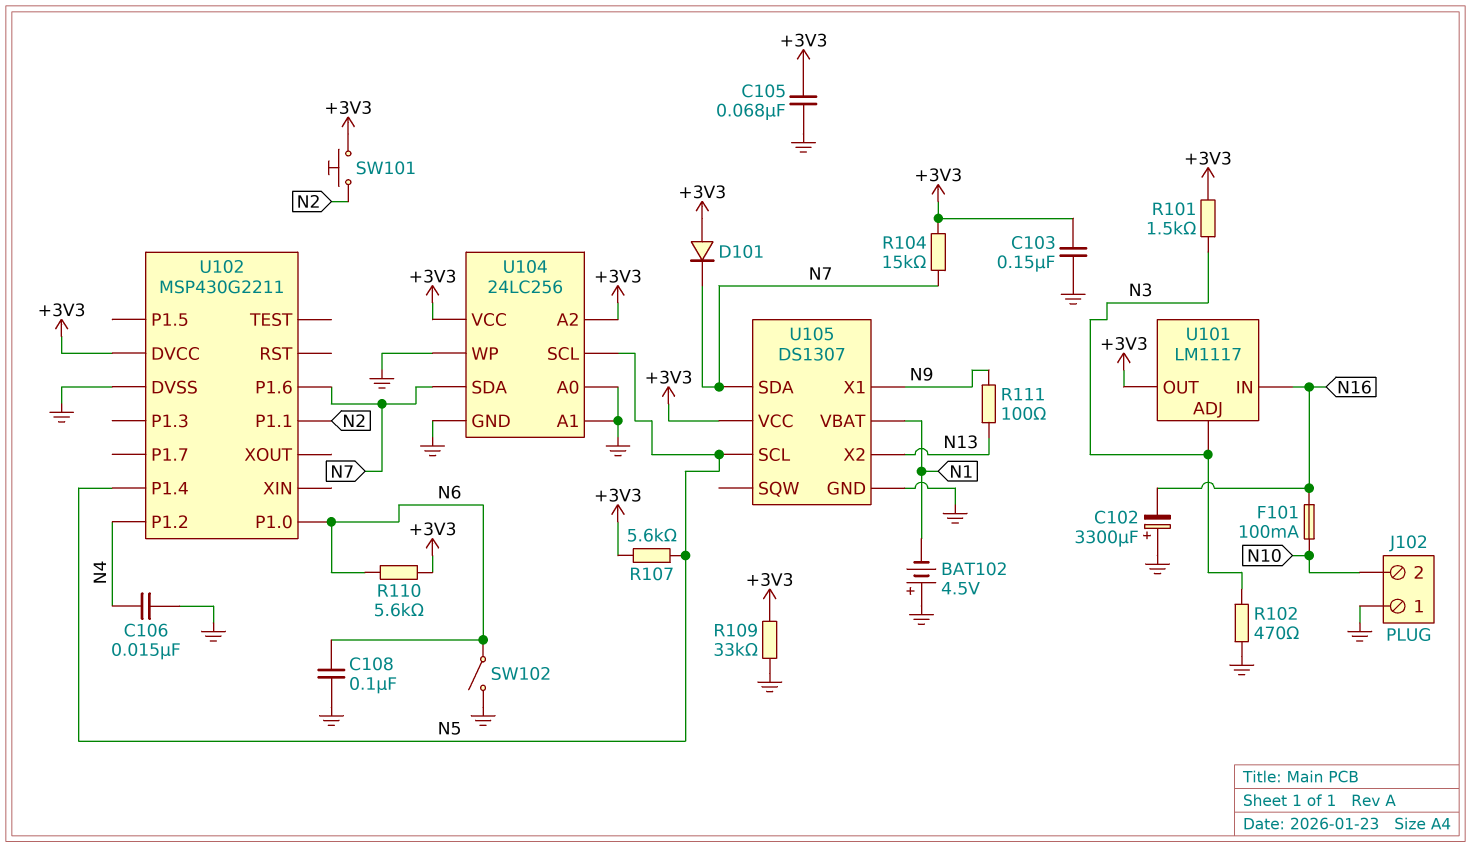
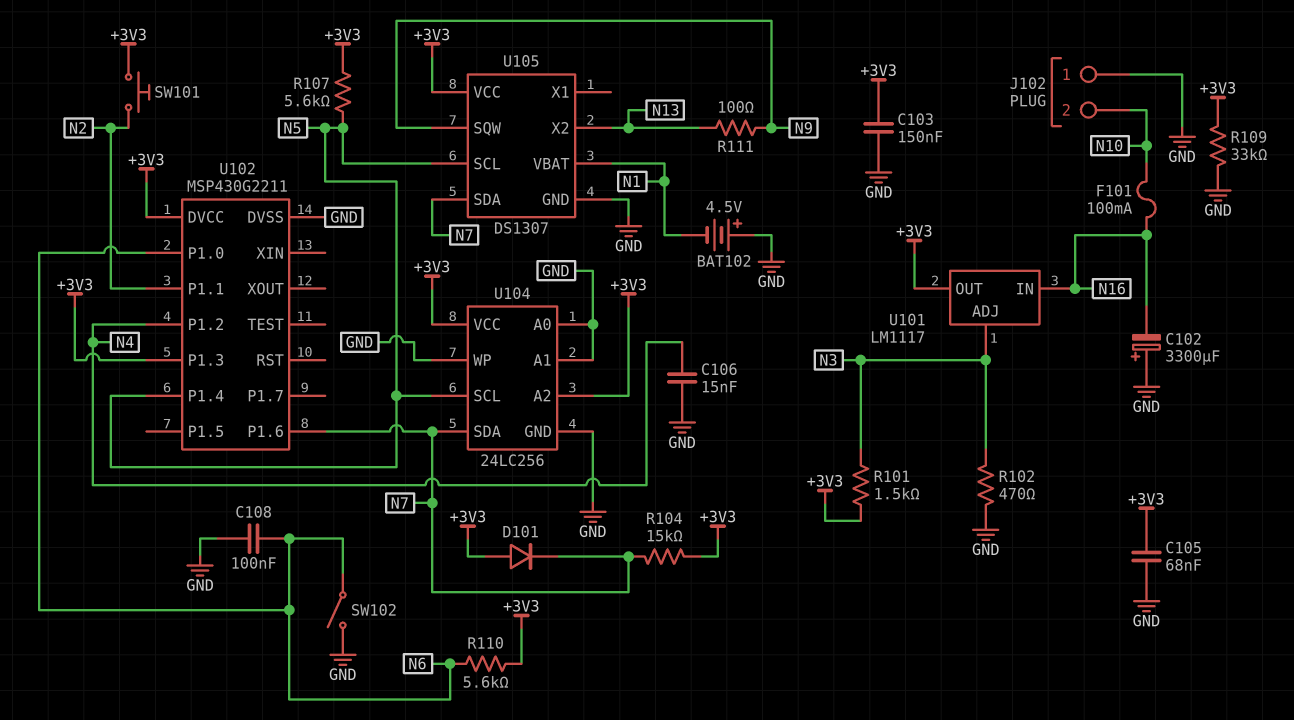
U102 pin P1.3: none -> +3V3
U105 pin SQW: none -> N9
U105 pin X1: N9 -> none

